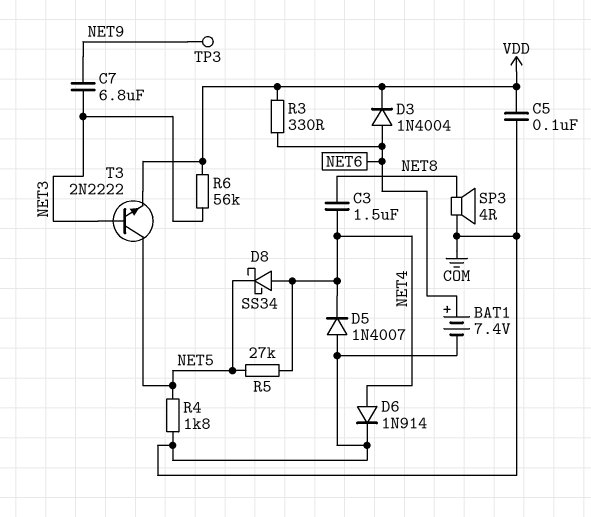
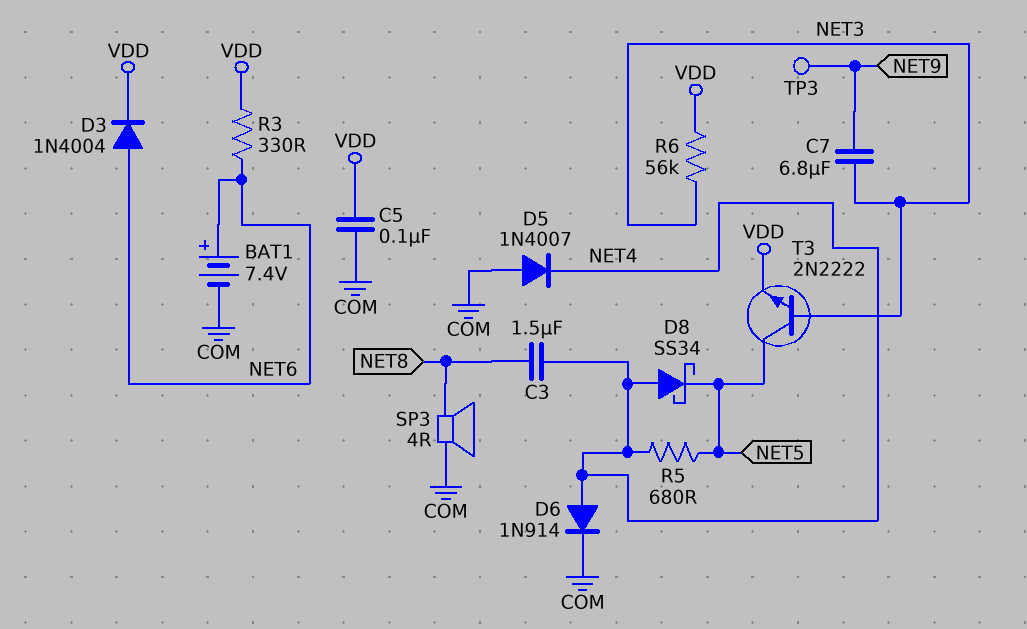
R4: 1.8k (COM, NET5) -> none
R5: 27k (NET4, NET5) -> 680 (NET4, NET5)

